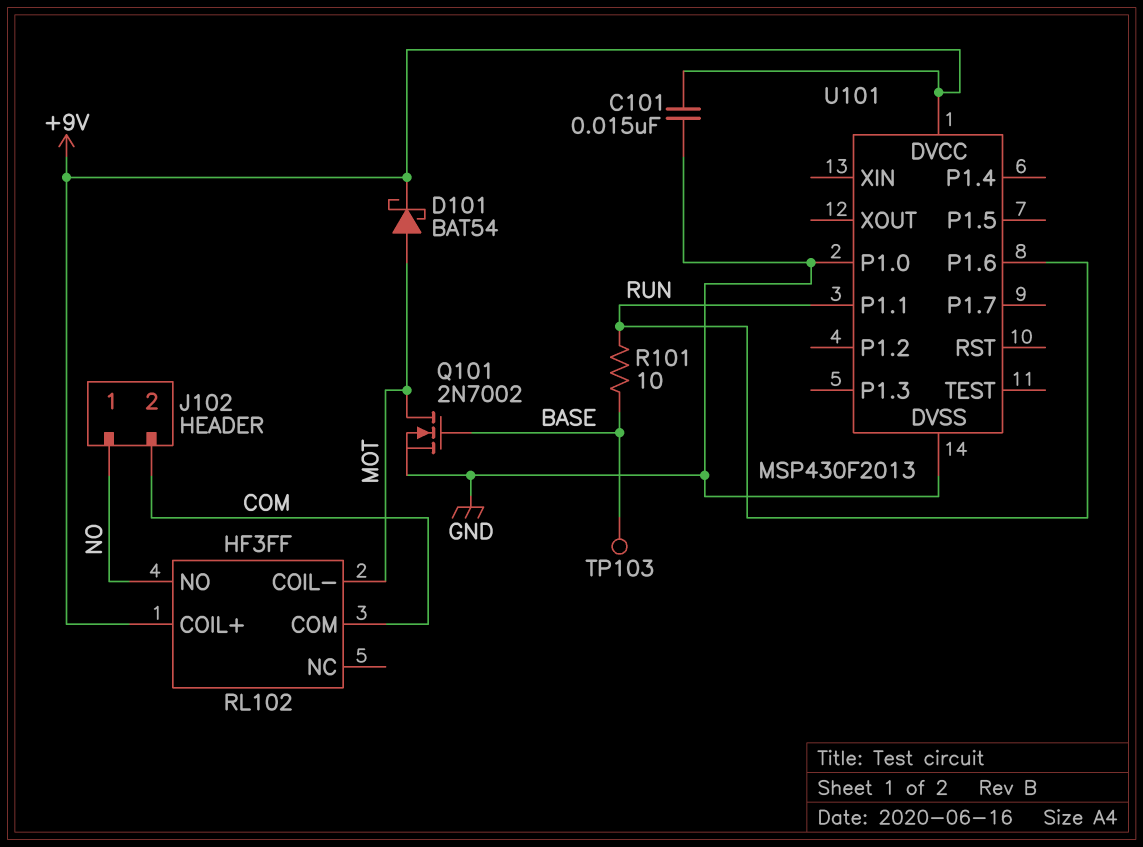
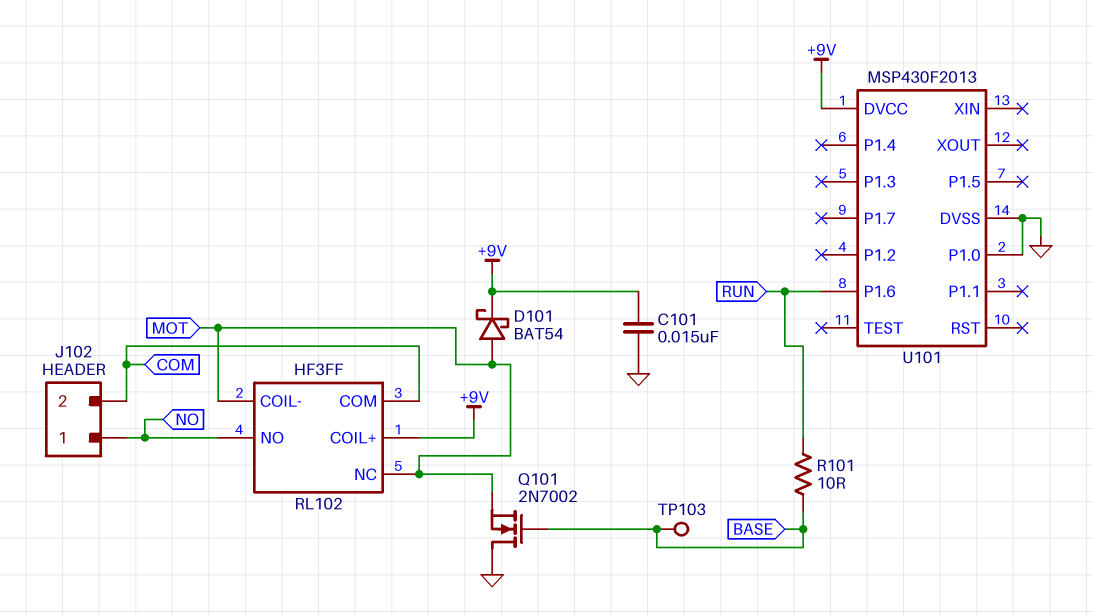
Q101: NMOS 2N7002 (G BASE, D MOT, S GND) -> NMOS 2N7002 (G BASE, D GND, S MOT)
RL102 pin NC: none -> MOT
U101 pin P1.1: RUN -> none

